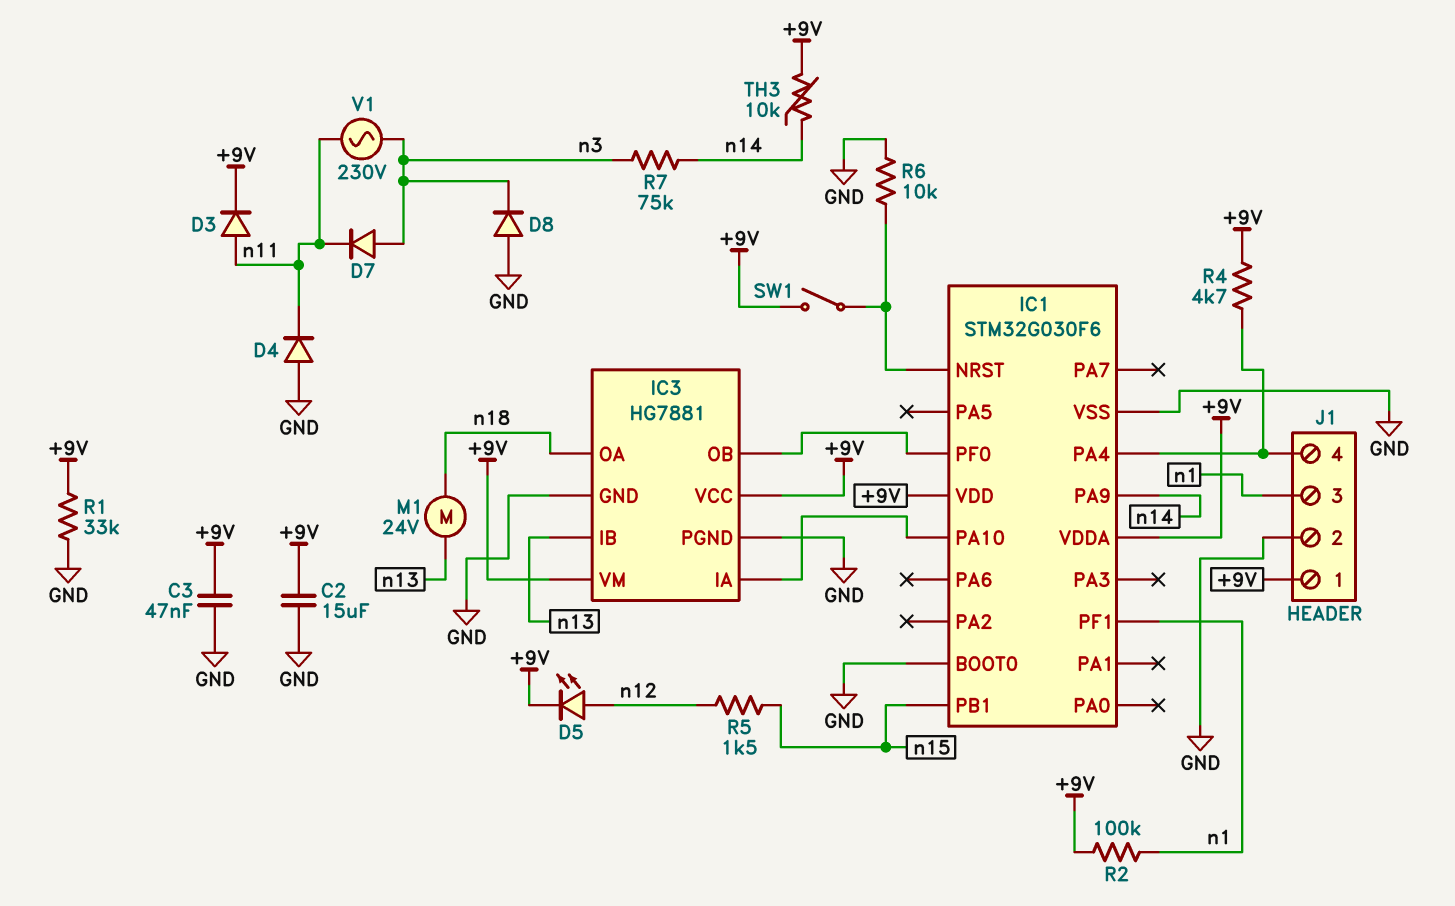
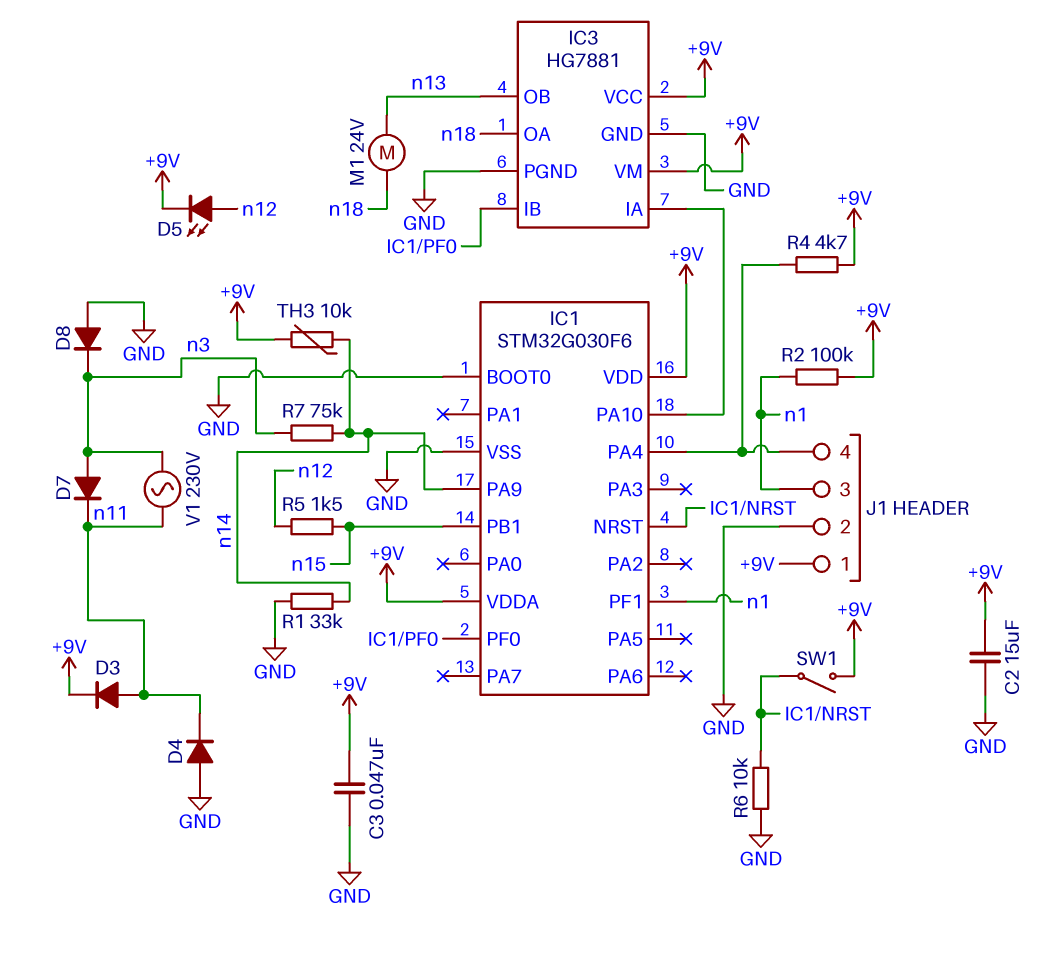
IC3 pin IB: n13 -> IC1/PF0
IC3 pin OB: IC1/PF0 -> n13
R1: 33k (+9V, GND) -> 33k (GND, n14)

